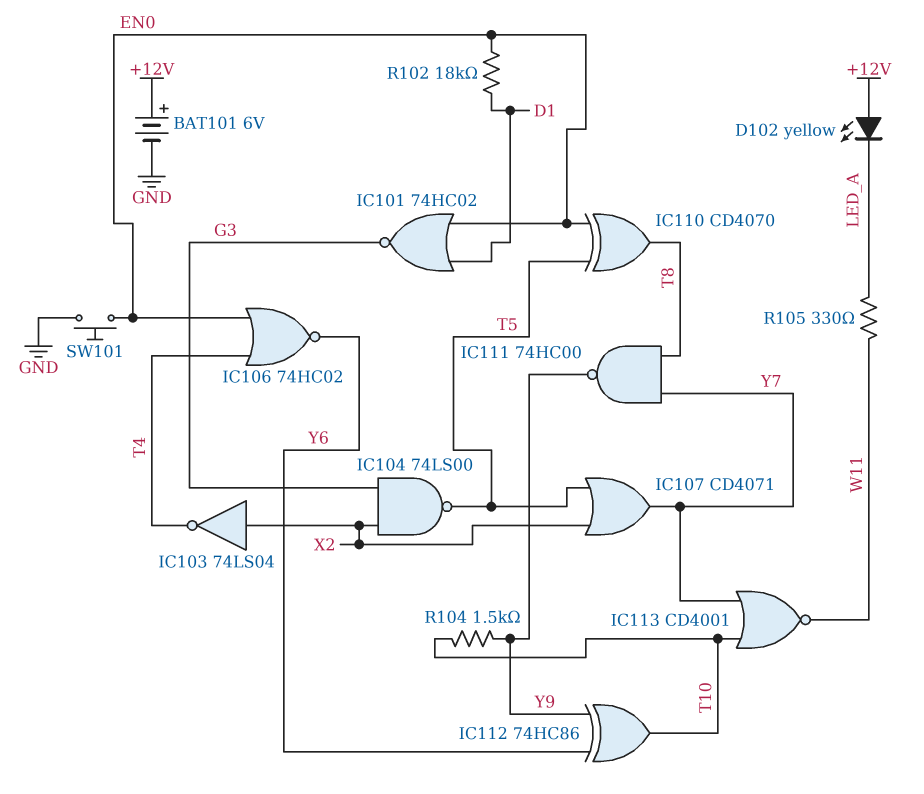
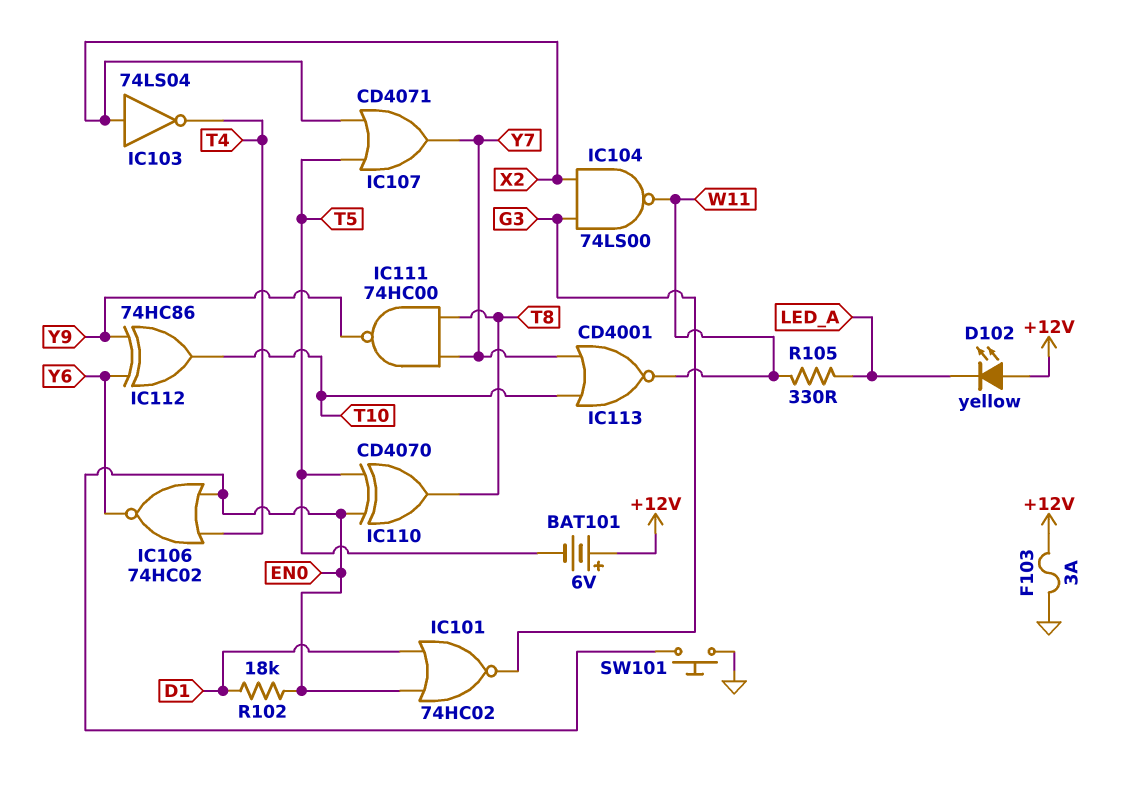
BAT101: 6V (plus +12V, minus GND) -> 6V (plus +12V, minus T5)
F103: none -> 3A (+12V, GND)
IC104: NAND 74LS00 (in G3, in X2, out T5) -> NAND 74LS00 (in G3, in X2, out W11)
R104: 1.5k (T10, Y9) -> none

